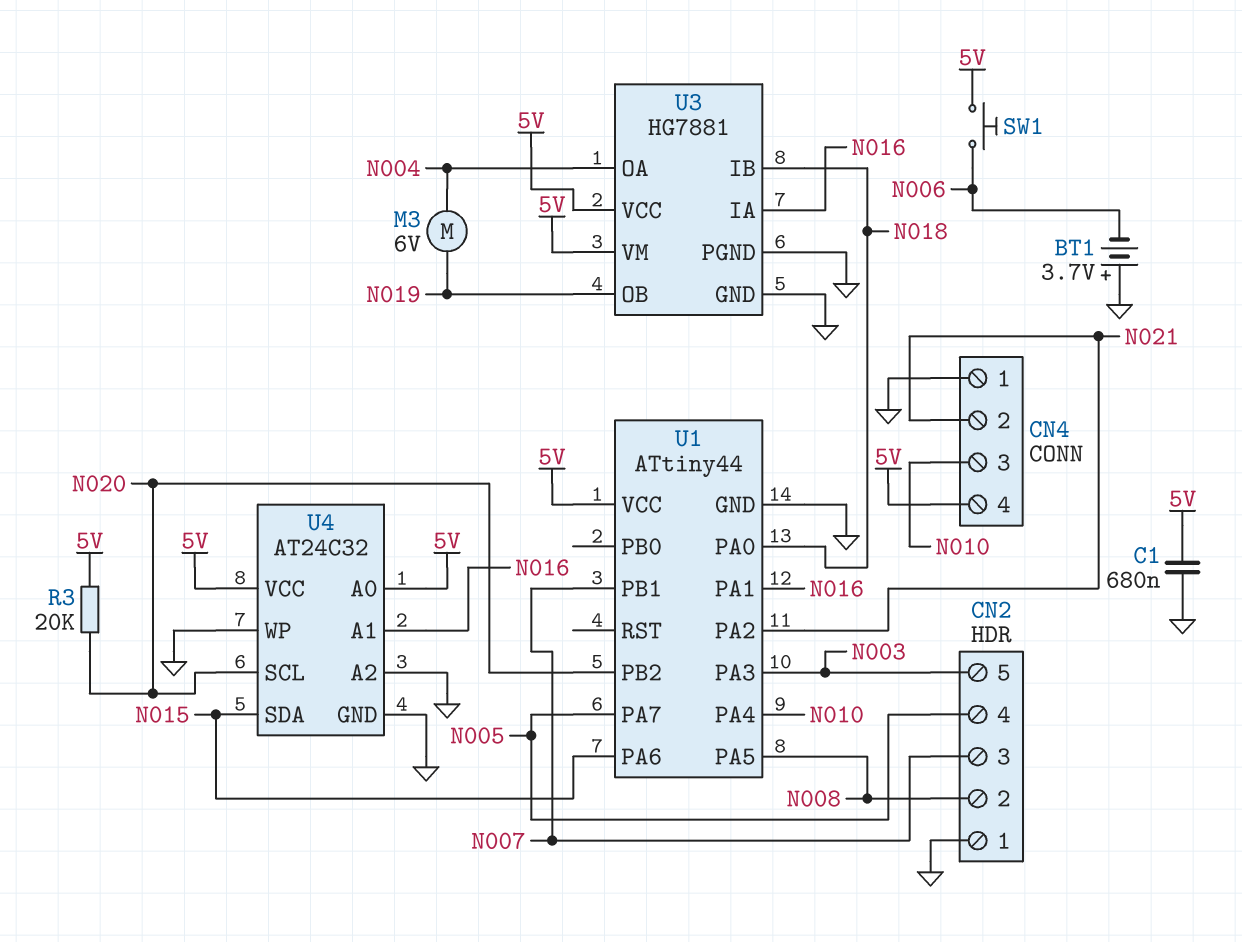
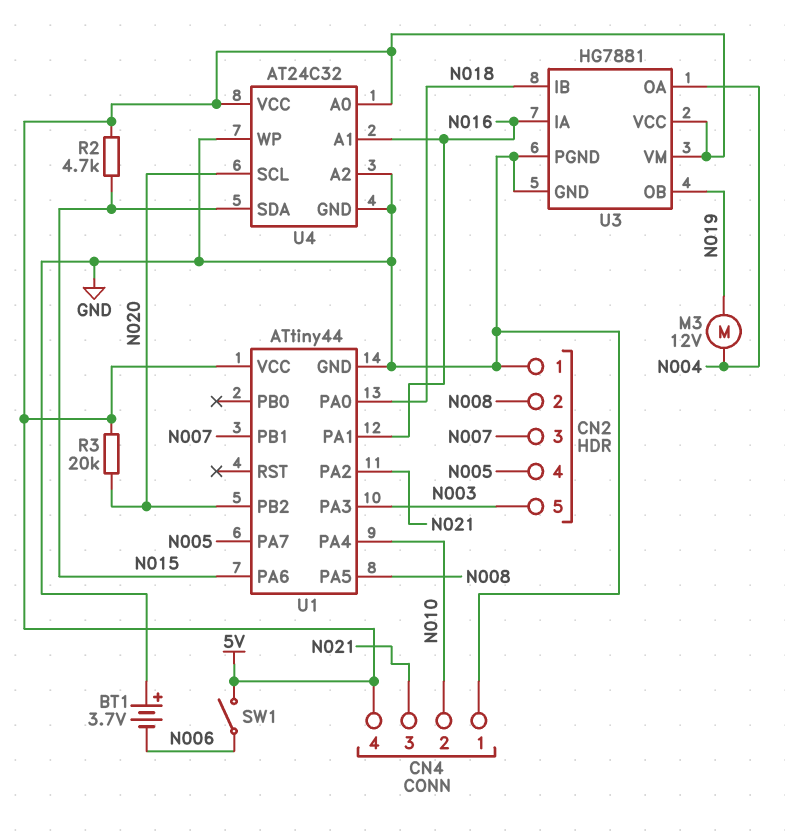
C1: 680nF (5V, GND) -> none
CN4 pin 2: N021 -> N010
CN4 pin 3: N010 -> N021
M3: motor 6V (N004, N019) -> motor 12V (N004, N019)
R2: none -> 4.7k (5V, N015)
SW1: button (5V, N006) -> switch (5V, N006)

